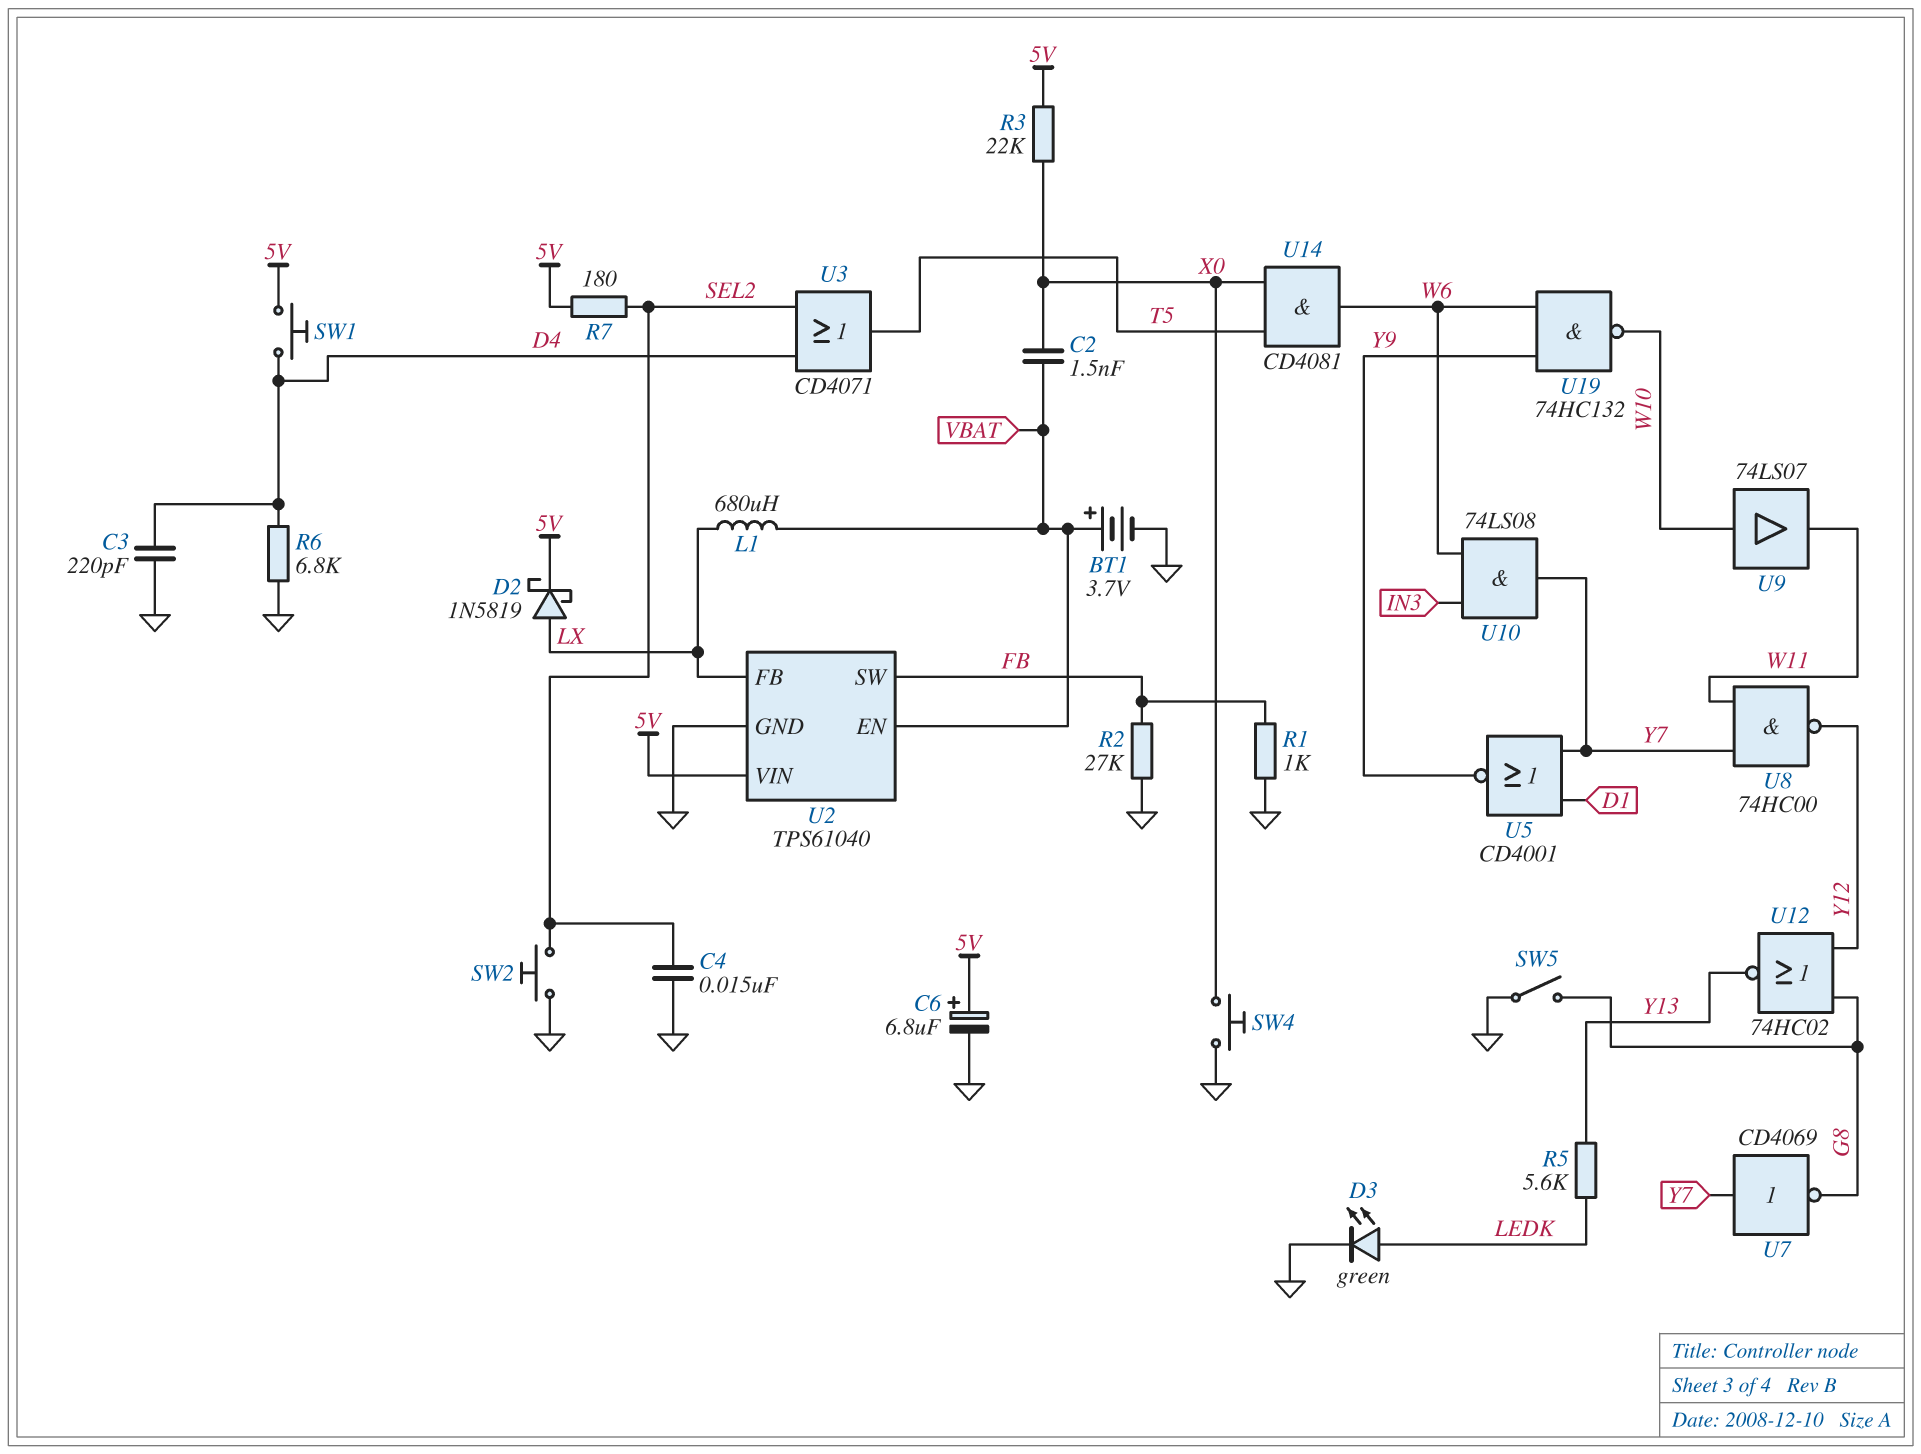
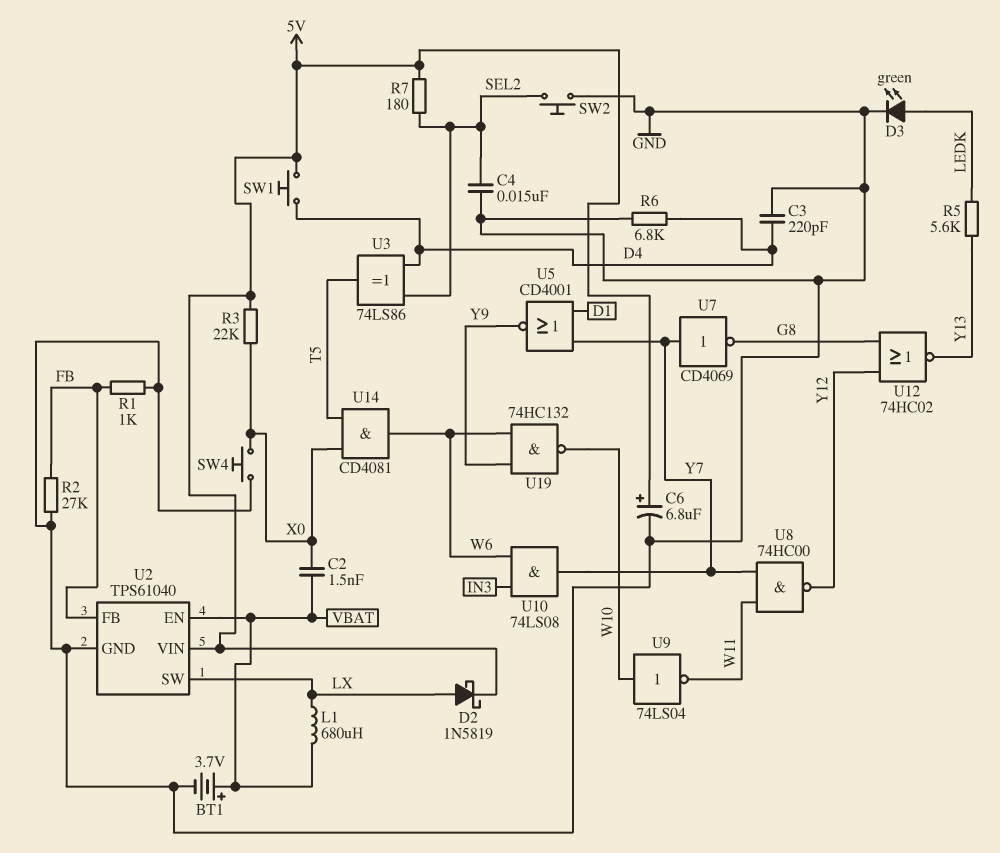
SW5: switch (G8, GND) -> none
U2 pin FB: LX -> FB
U2 pin SW: FB -> LX
U3: OR CD4071 (in D4, in SEL2, out T5) -> XOR 74LS86 (in D4, in SEL2, out T5)
U9: buffer 74LS07 (in W10, out W11) -> NOT 74LS04 (in W10, out W11)

